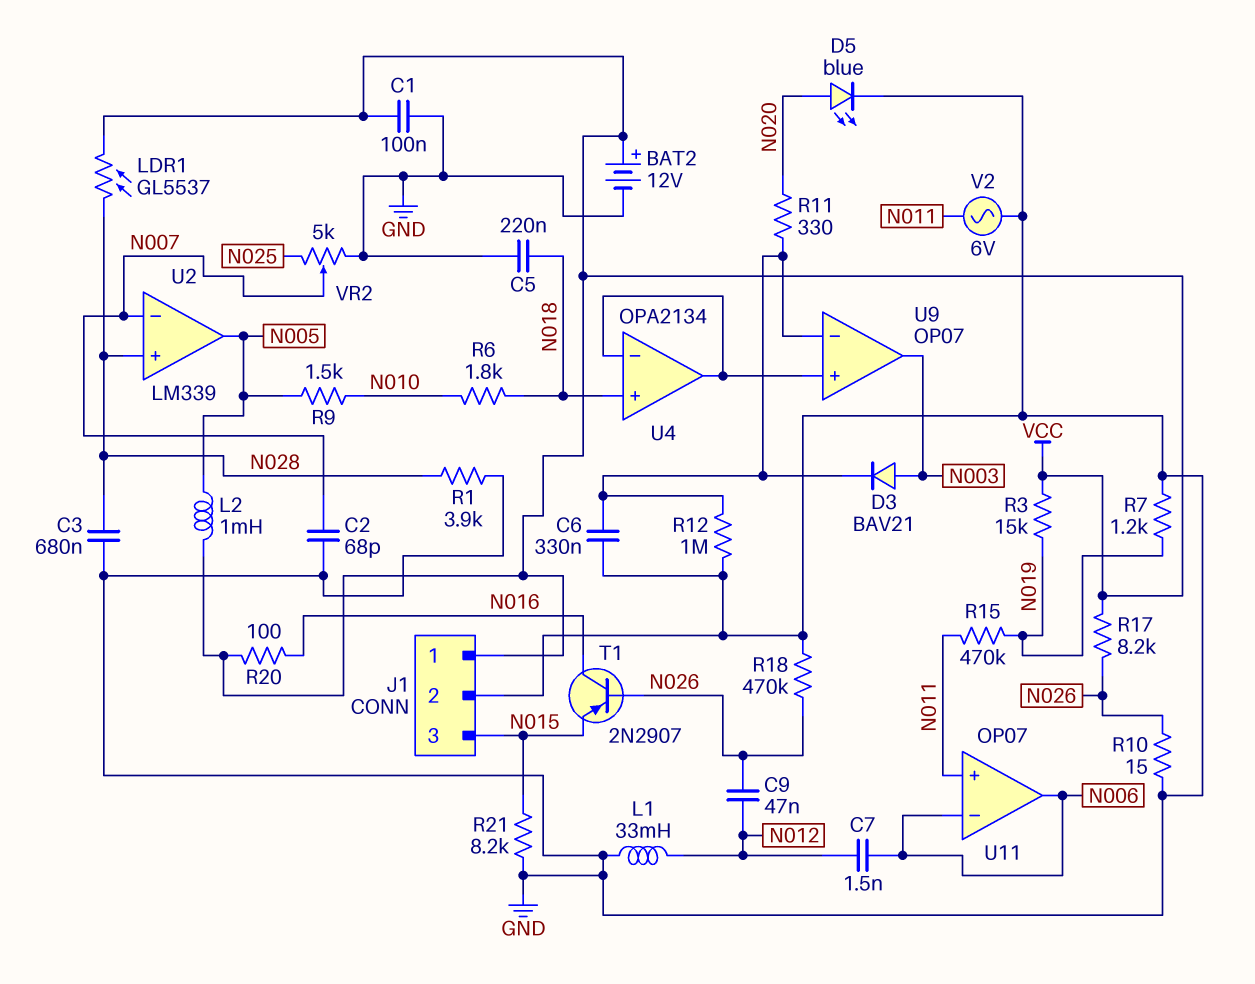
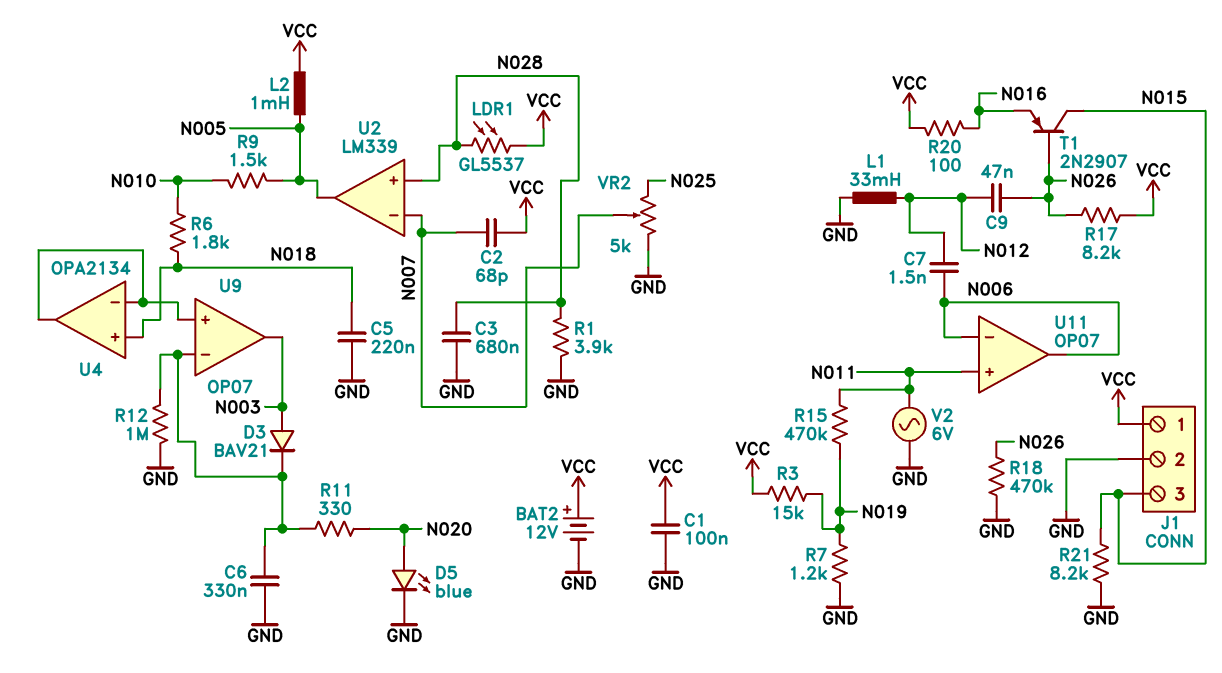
C2: 68pF (GND, N007) -> 68pF (N007, VCC)
R10: 15 (GND, N026) -> none
T1: PNP 2N2907 (B N026, C N016, E N015) -> PNP 2N2907 (B N026, C N015, E N016)

